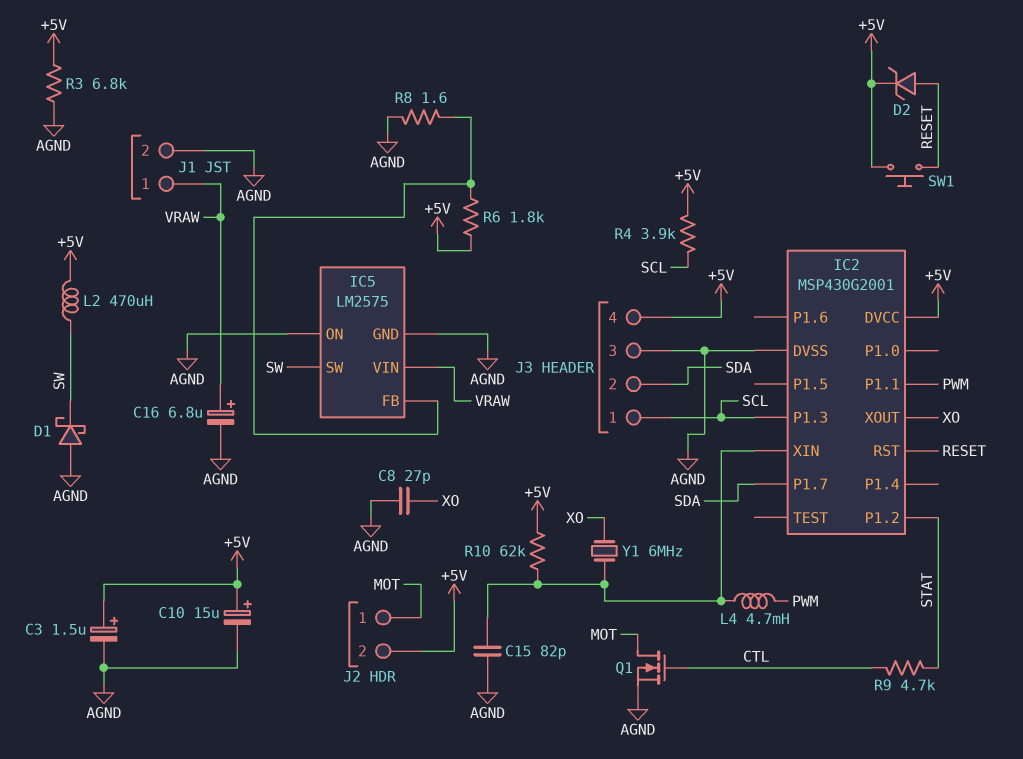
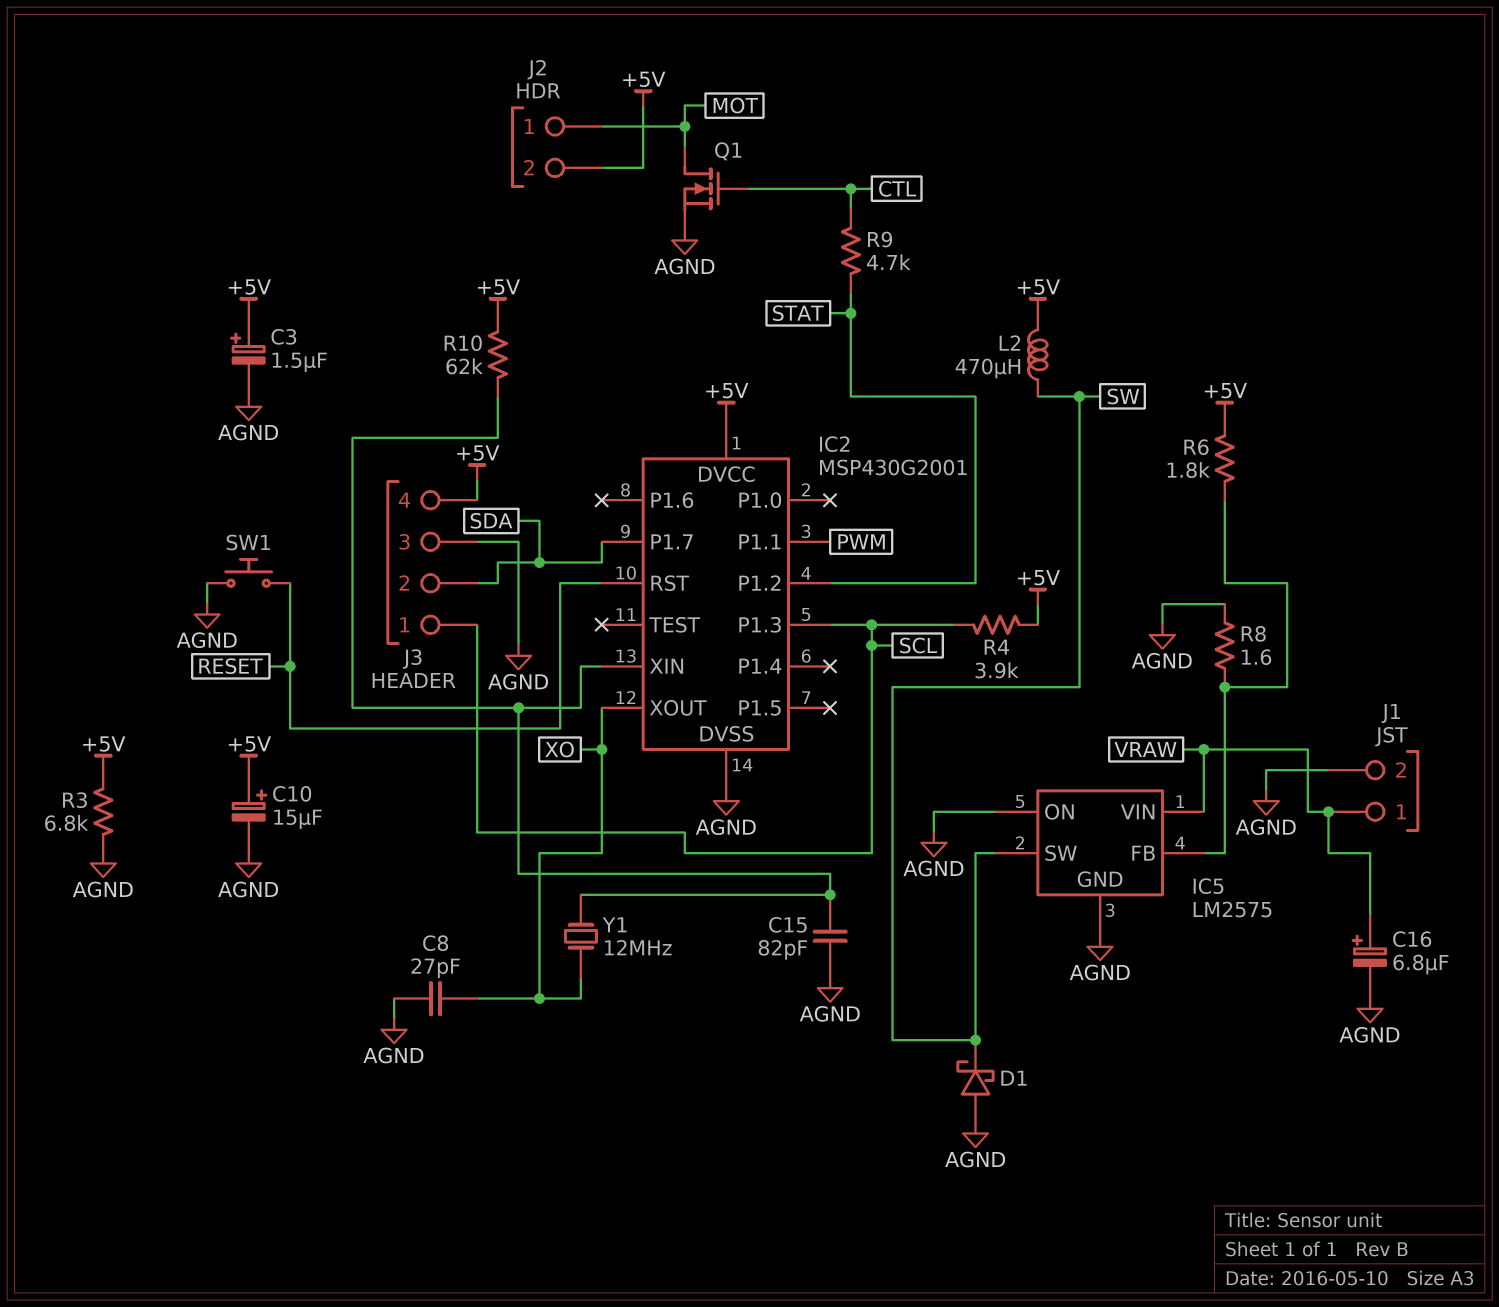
D2: zener (A RESET, K +5V) -> none
L4: 4.7mH (IC2/XIN, PWM) -> none
SW1: button (+5V, RESET) -> button (AGND, RESET)
Y1: 6MHz (IC2/XIN, XO) -> 12MHz (IC2/XIN, XO)

